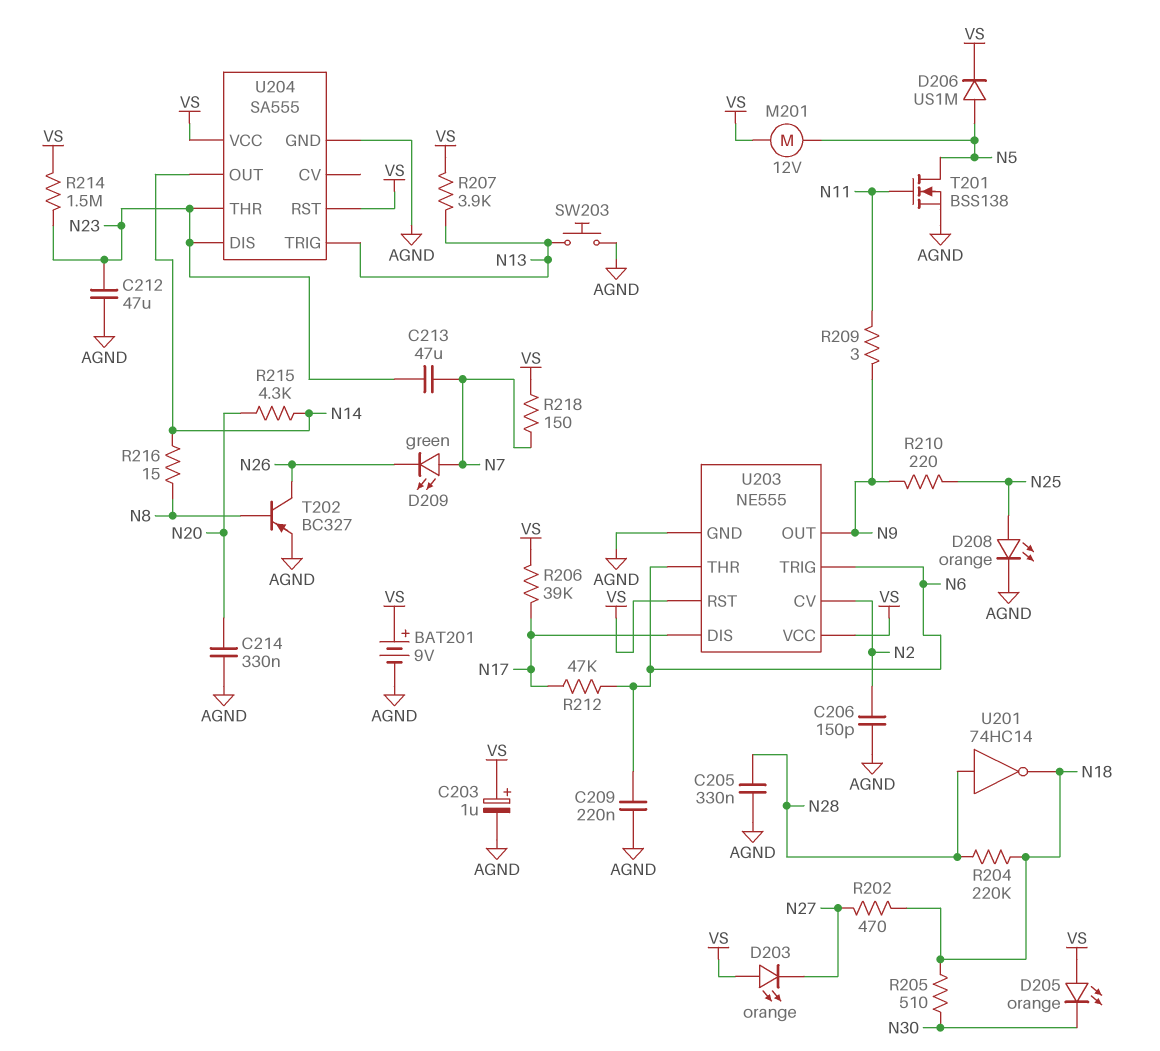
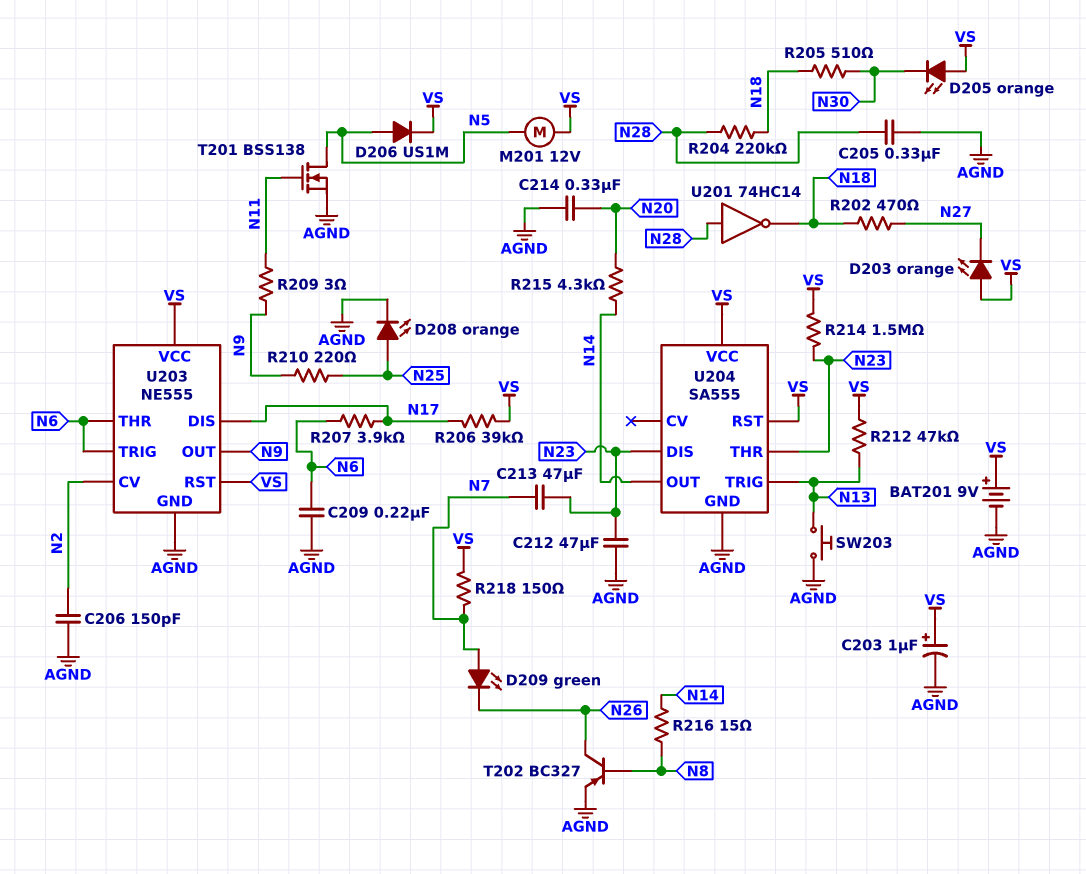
R207: 3.9k (N13, VS) -> 3.9k (N6, N17)
R212: 47k (N6, N17) -> 47k (N13, VS)

